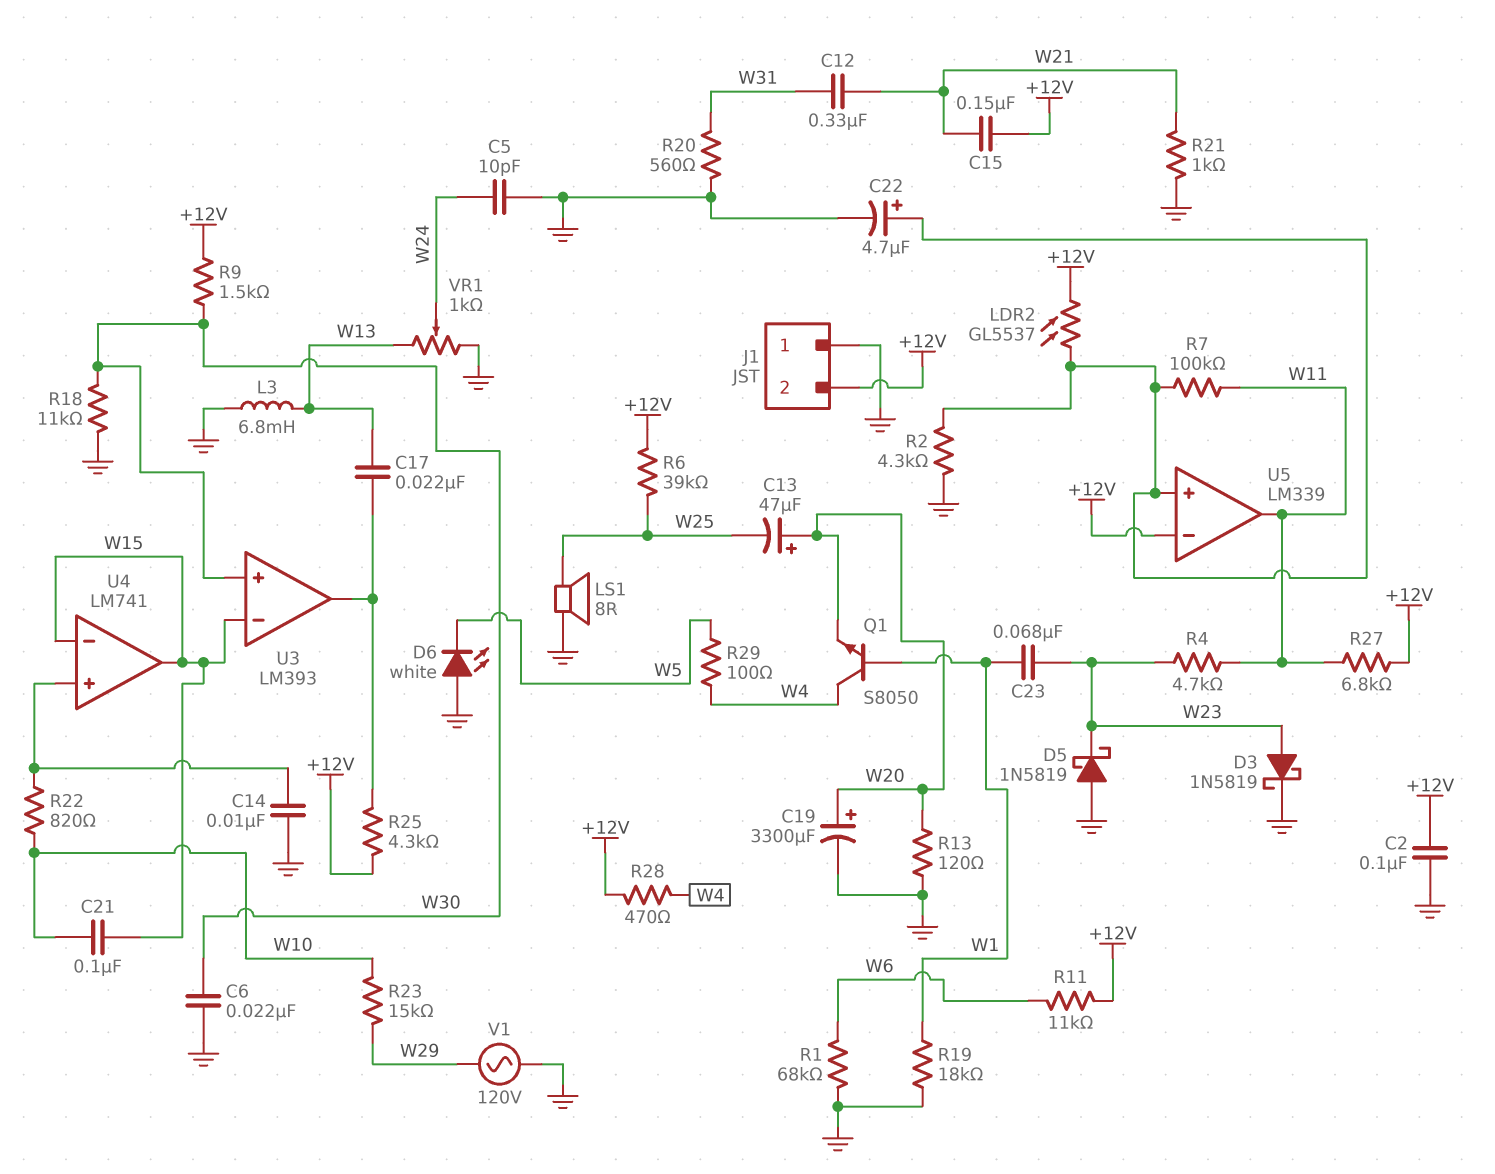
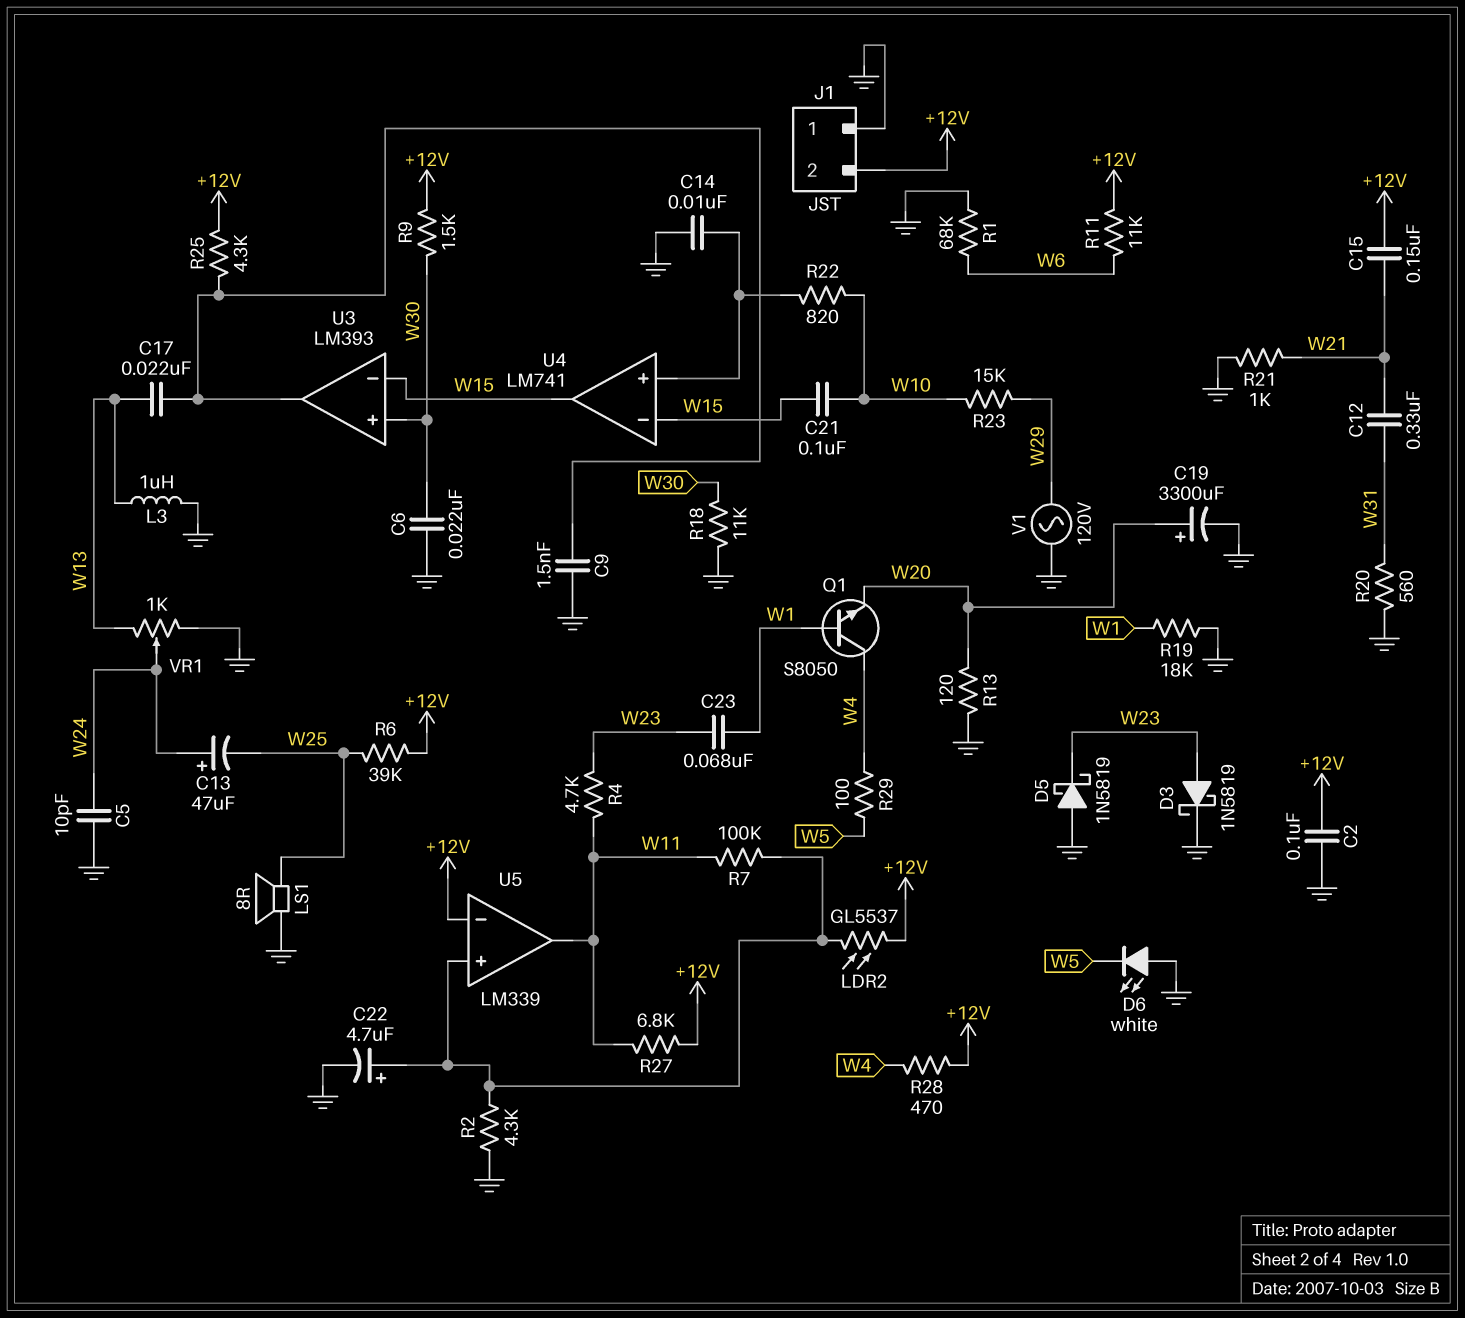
C9: none -> 1.5nF (GND, U3/out)
C13: 47uF (plus W20, minus W25) -> 47uF (plus W24, minus W25)
L3: 6.8mH (GND, W13) -> 1uH (GND, W13)

